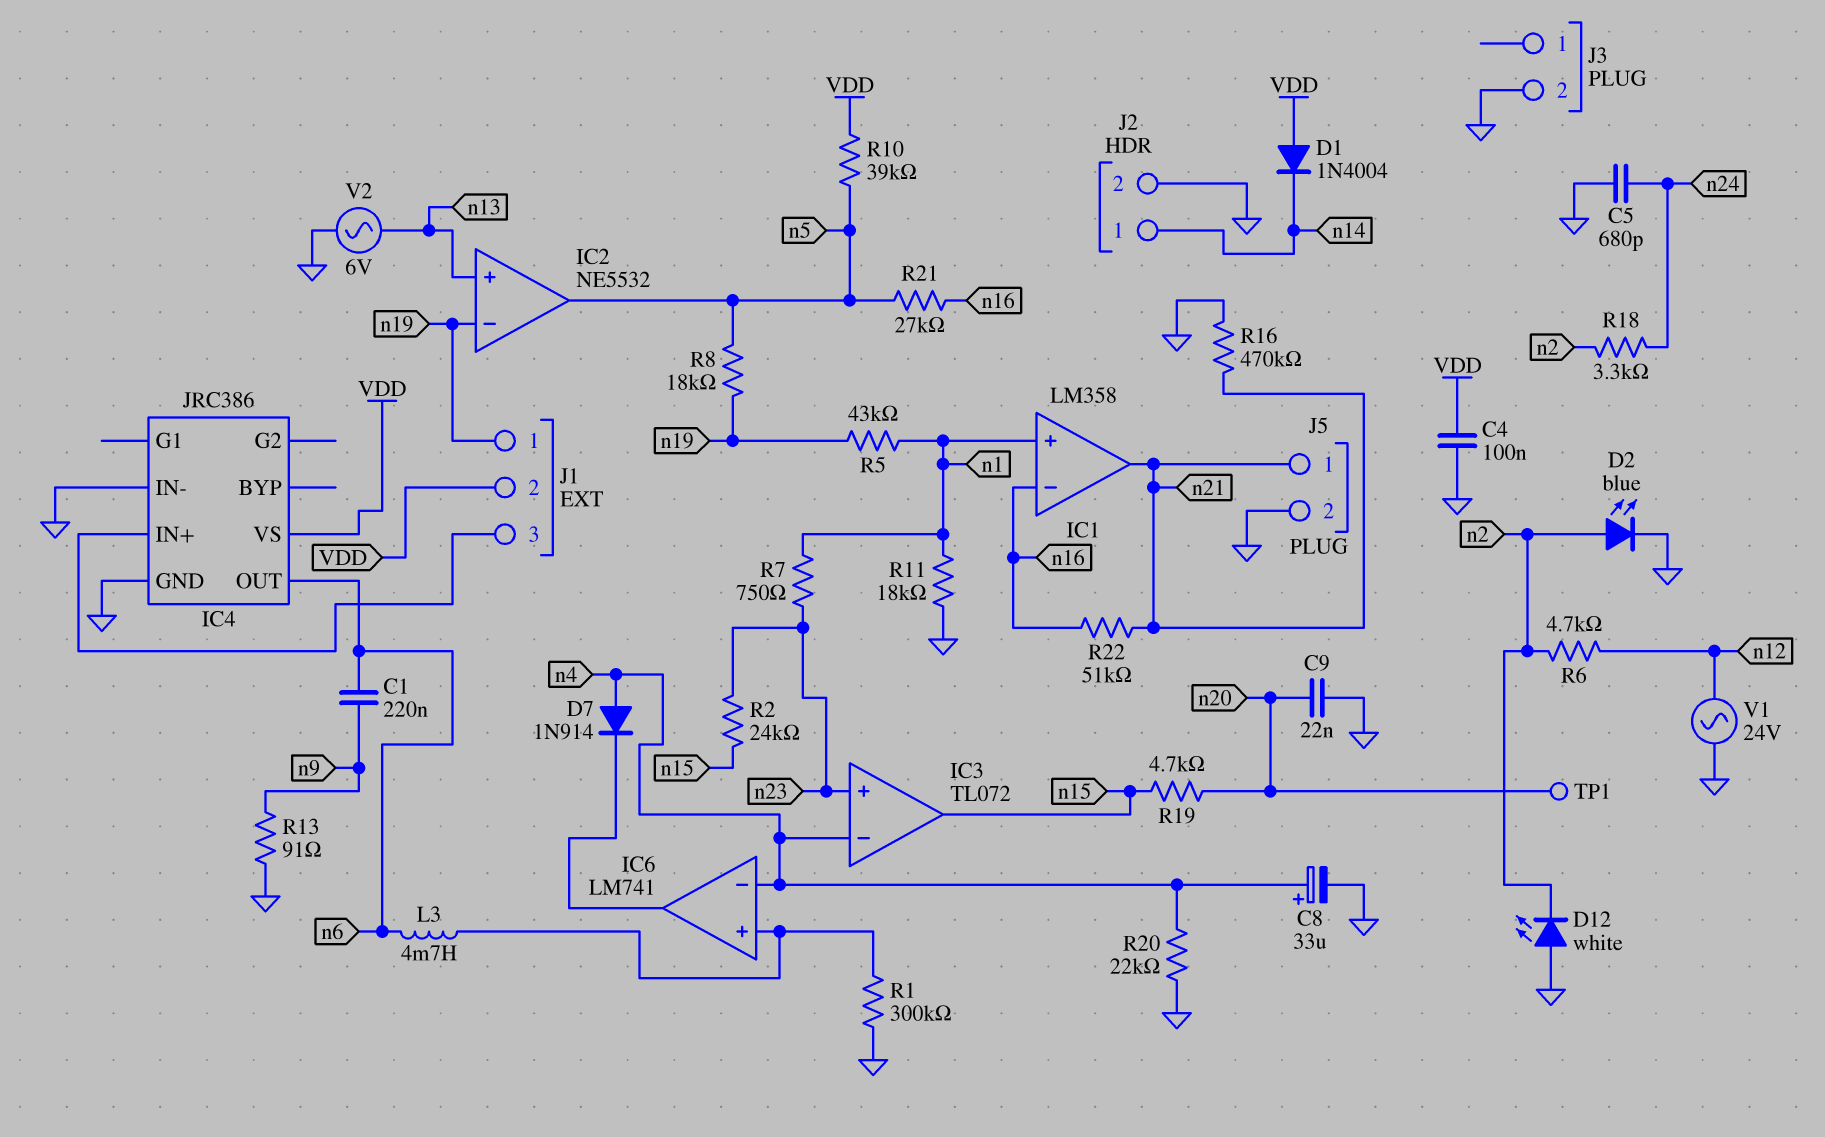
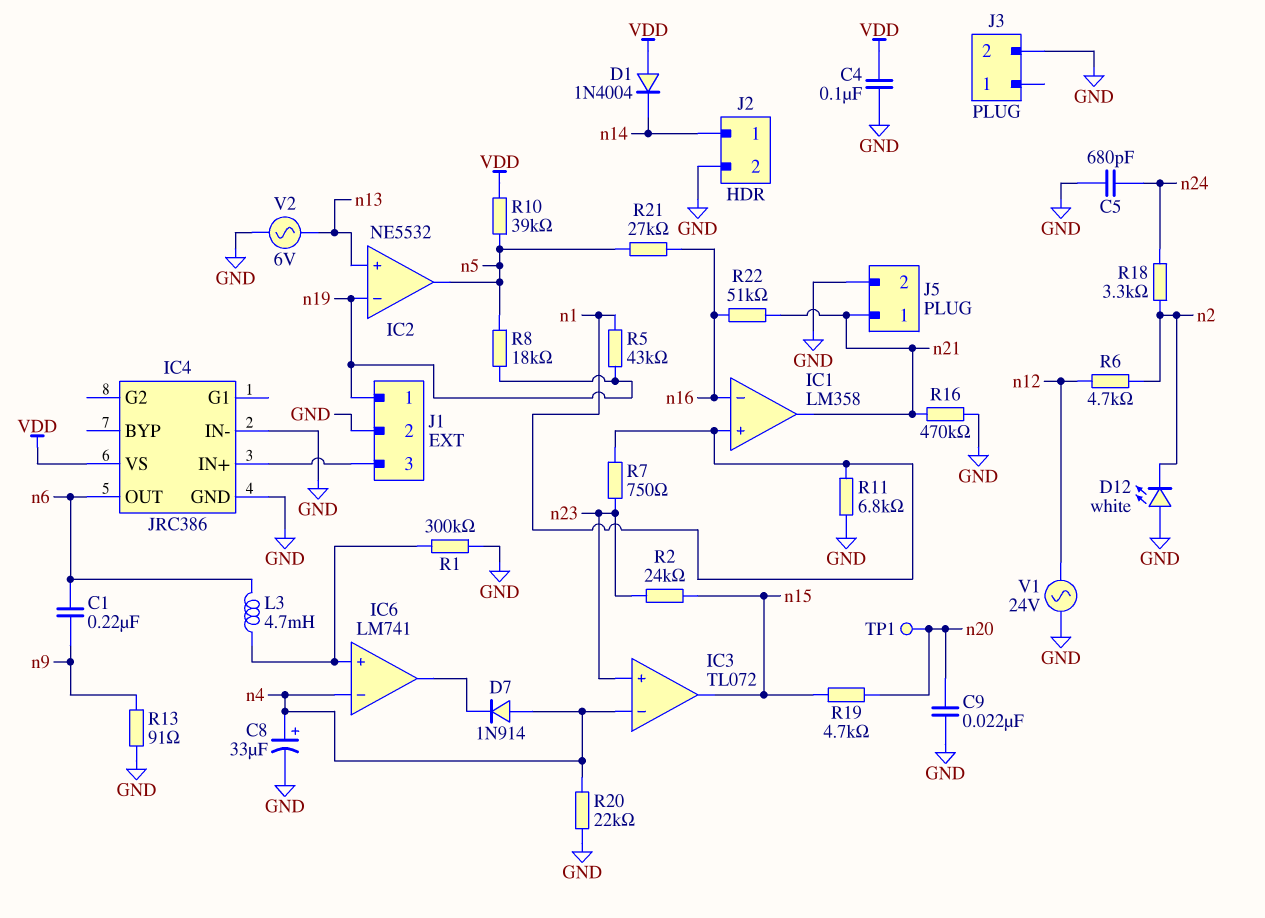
D2: LED blue (A n2, K GND) -> none
J1 pin 2: VDD -> GND
R11: 18k (GND, n1) -> 6.8k (GND, n1)

